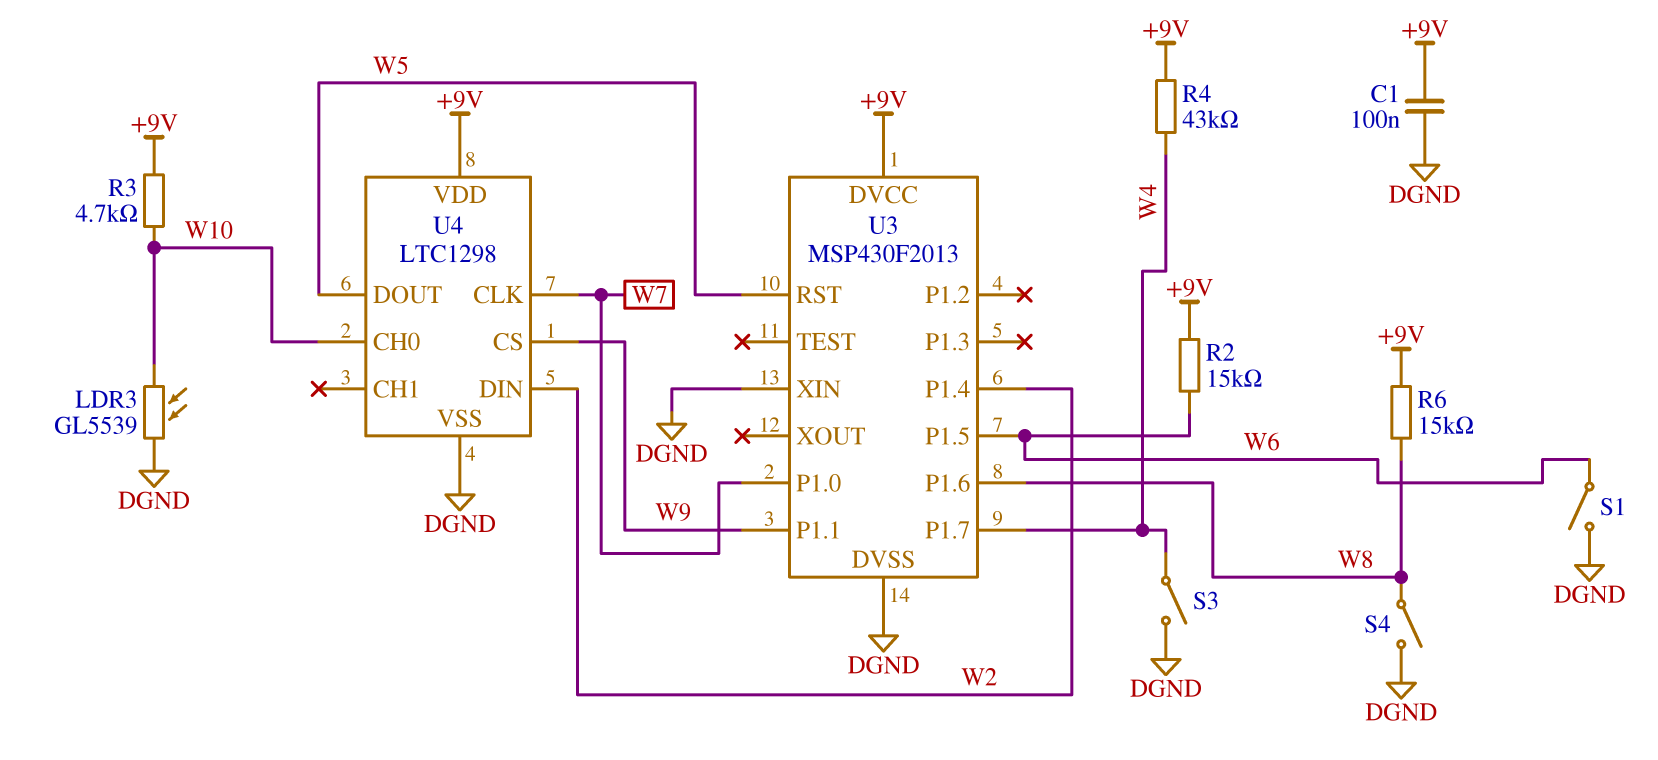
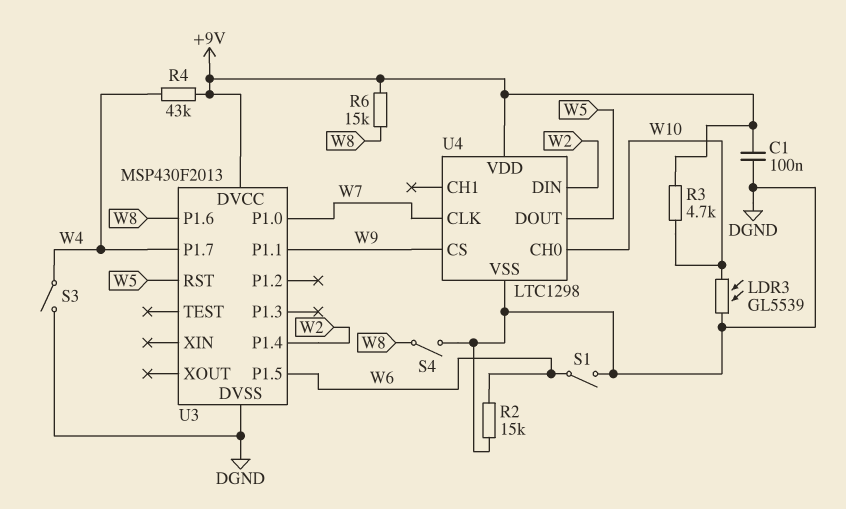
R2: 15k (+9V, W6) -> 15k (DGND, W6)
U3 pin XIN: DGND -> none

